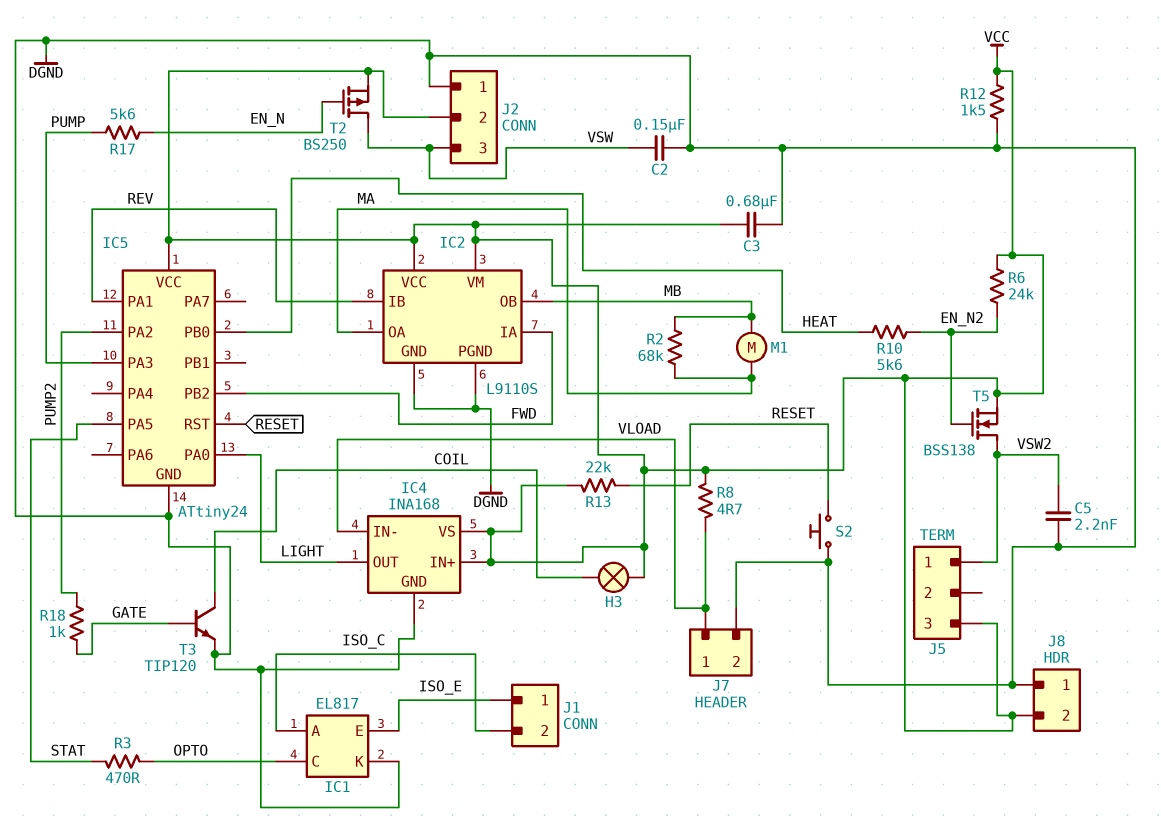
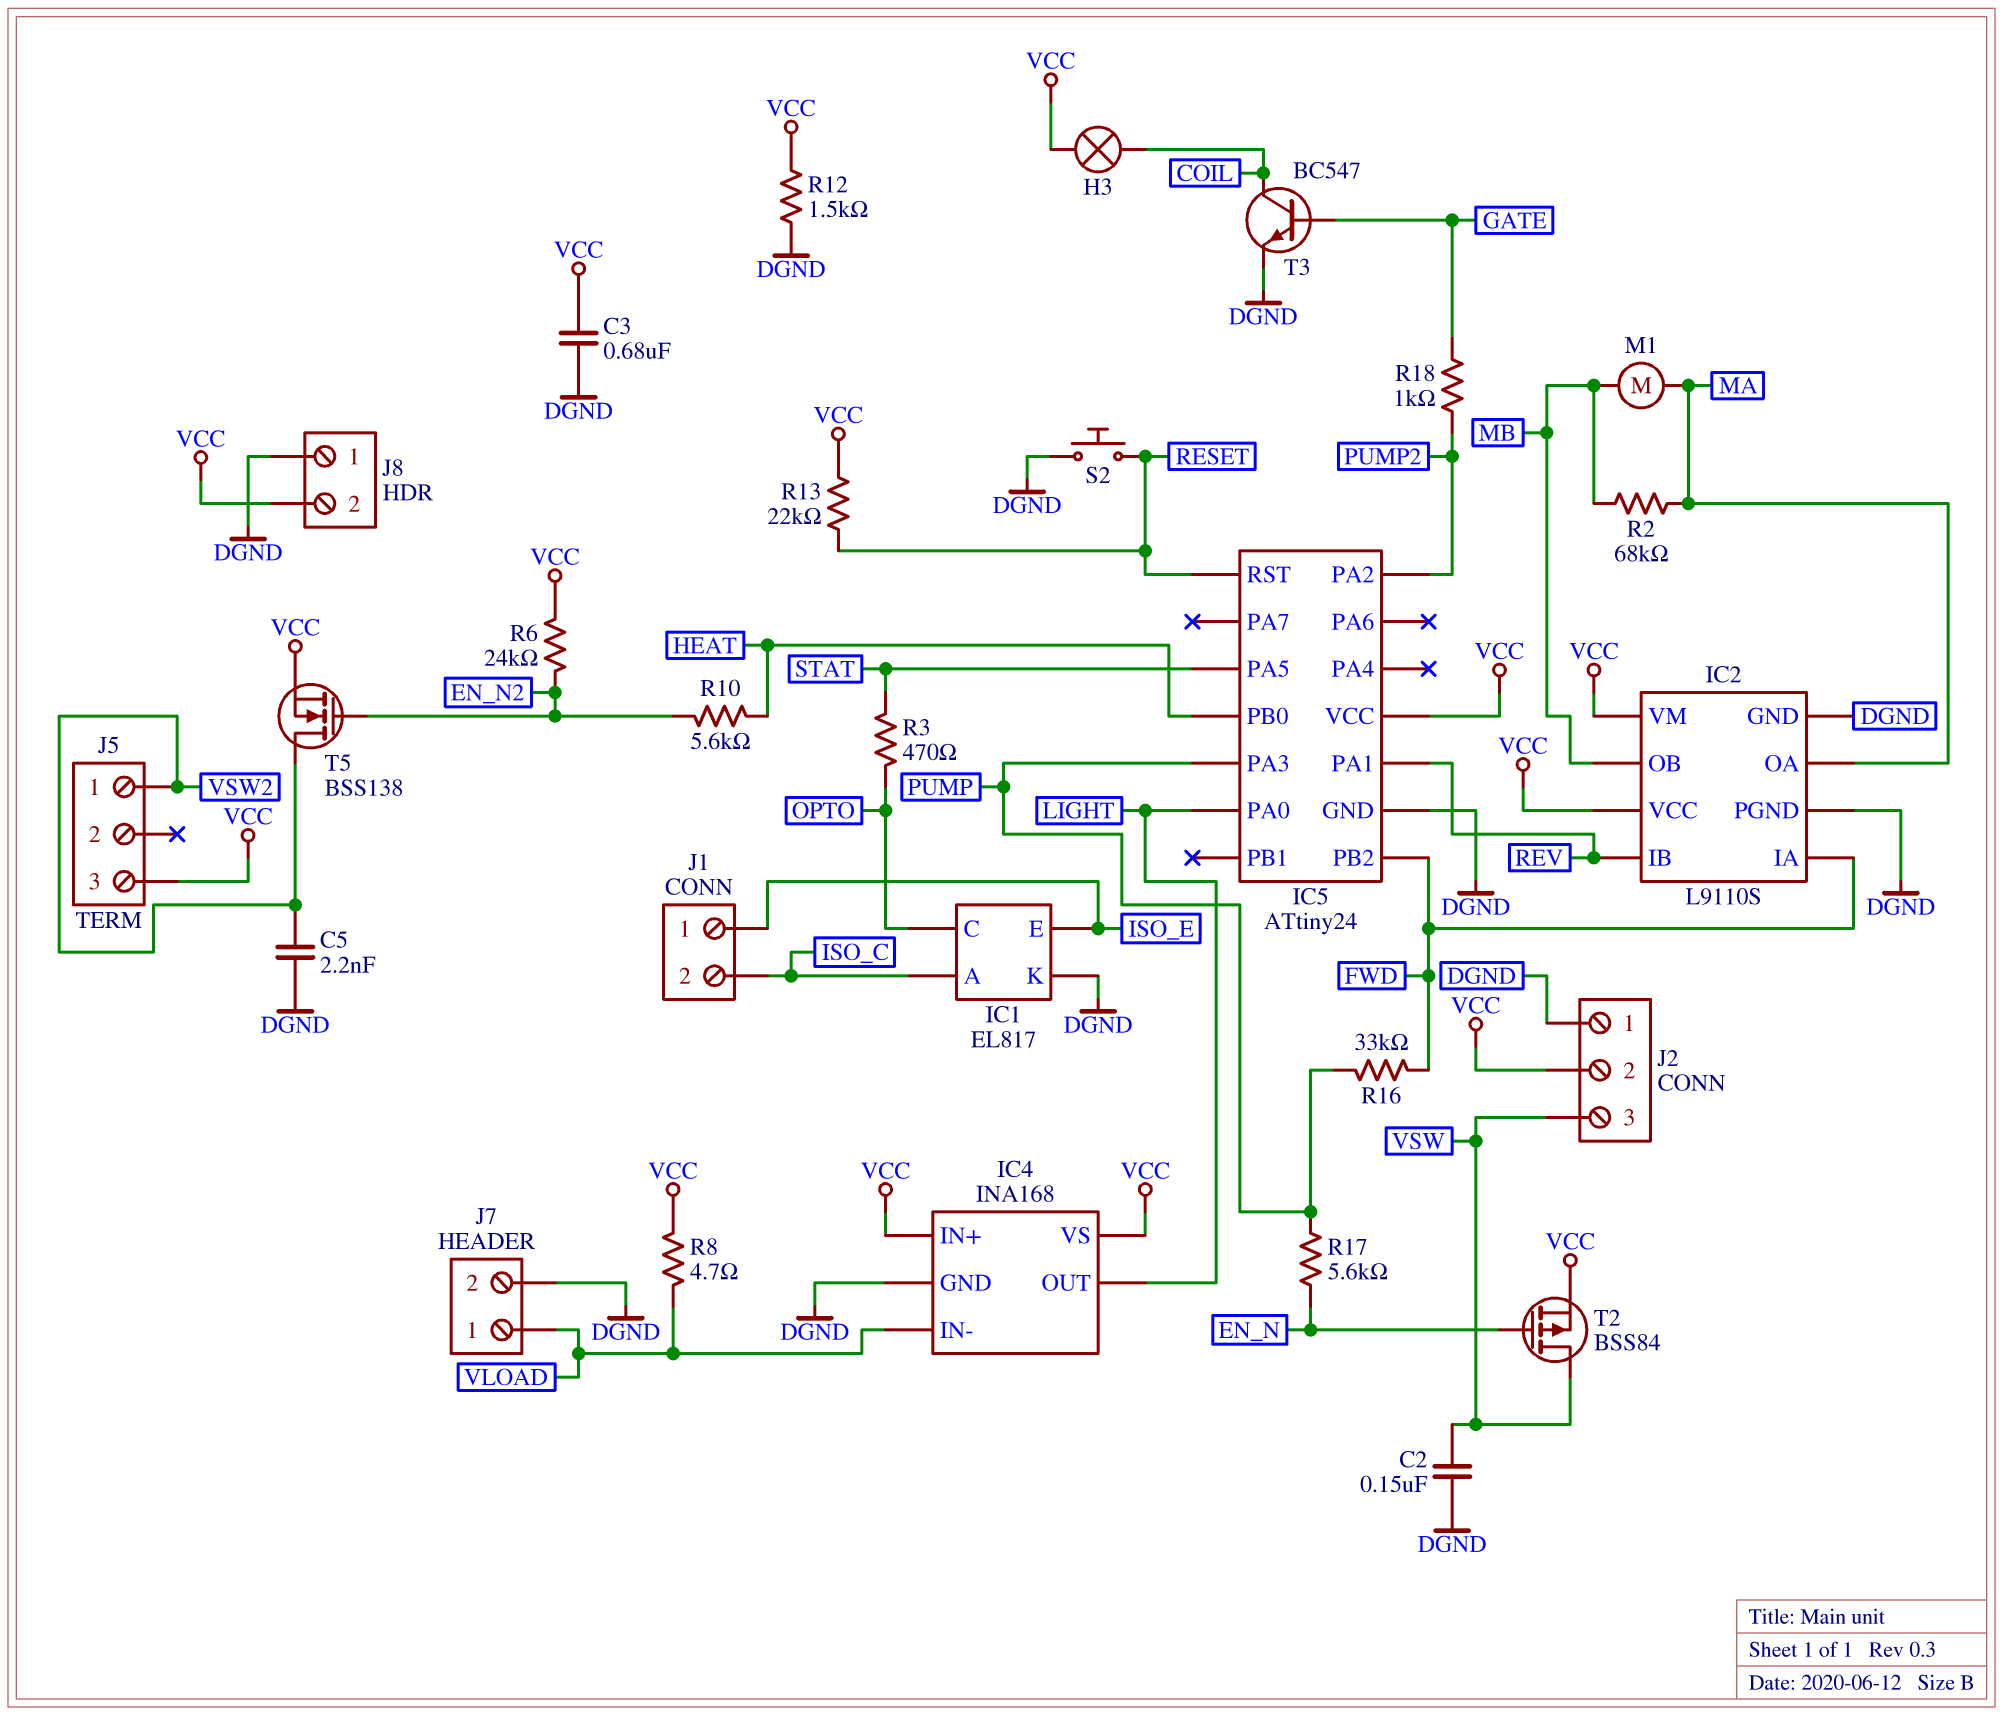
R16: none -> 33k (FWD, PUMP)
T2: PMOS BS250 (G EN_N, D VSW, S VCC) -> PMOS BSS84 (G EN_N, D VSW, S VCC)
T3: NPN TIP120 (B GATE, C COIL, E DGND) -> NPN BC547 (B GATE, C COIL, E DGND)

